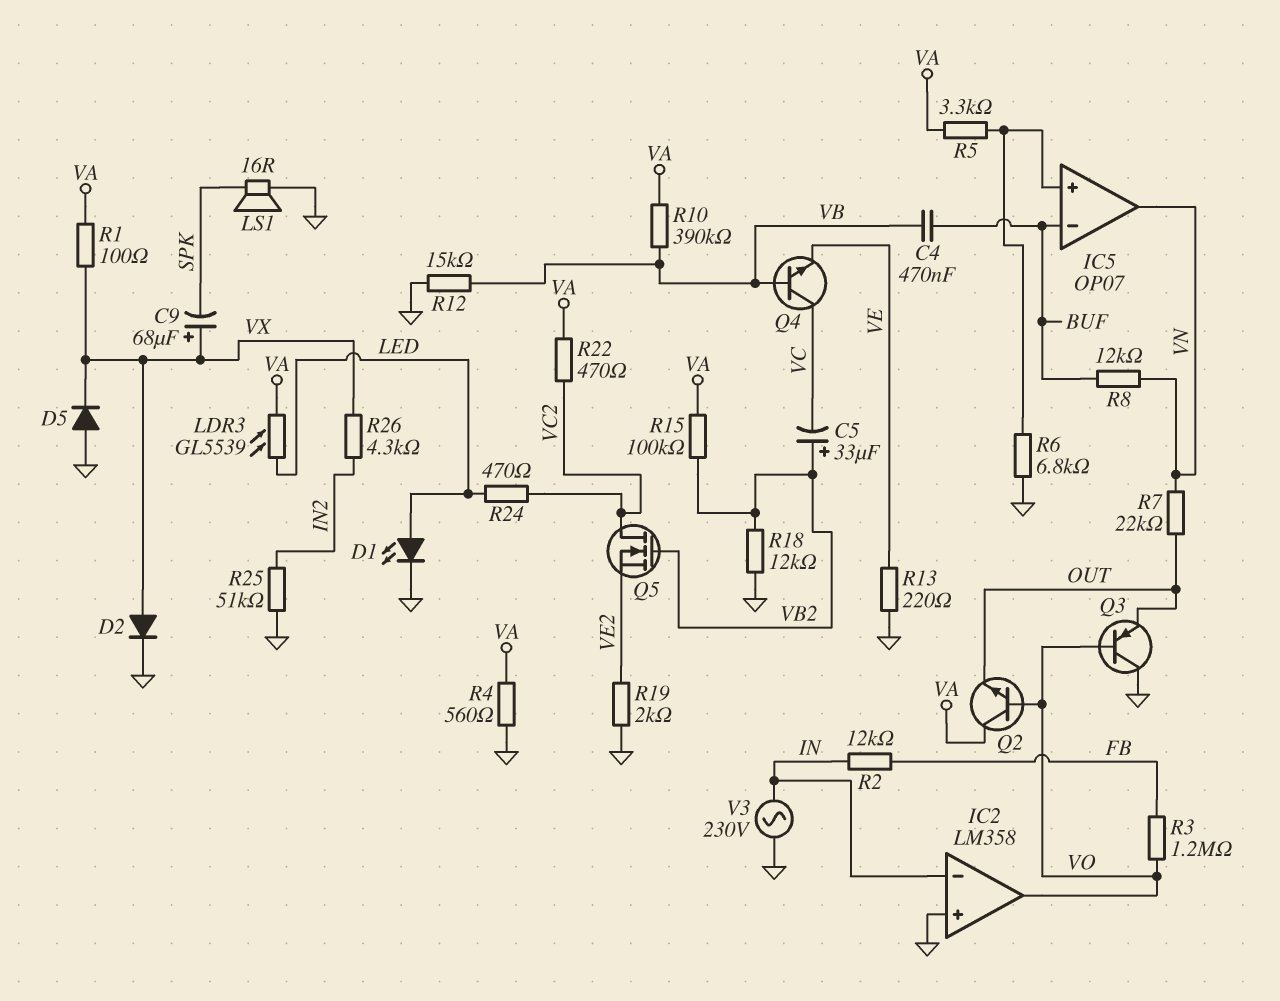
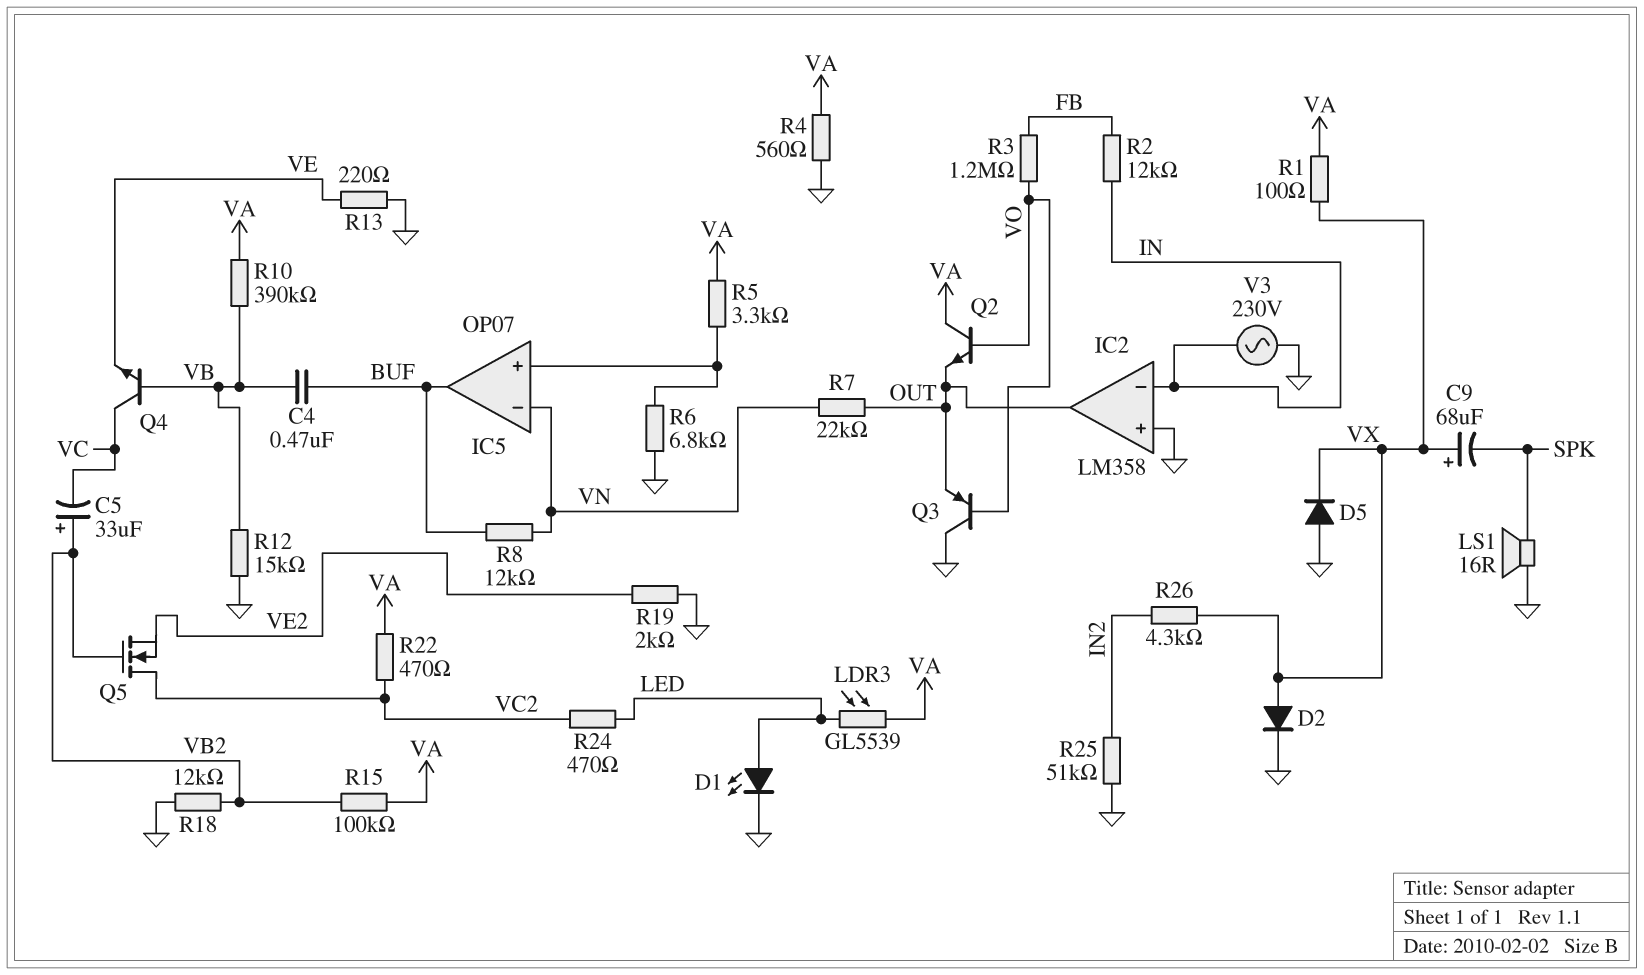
IC2 pin out: VO -> OUT
IC5 pin in-: BUF -> VN
IC5 pin out: VN -> BUF

